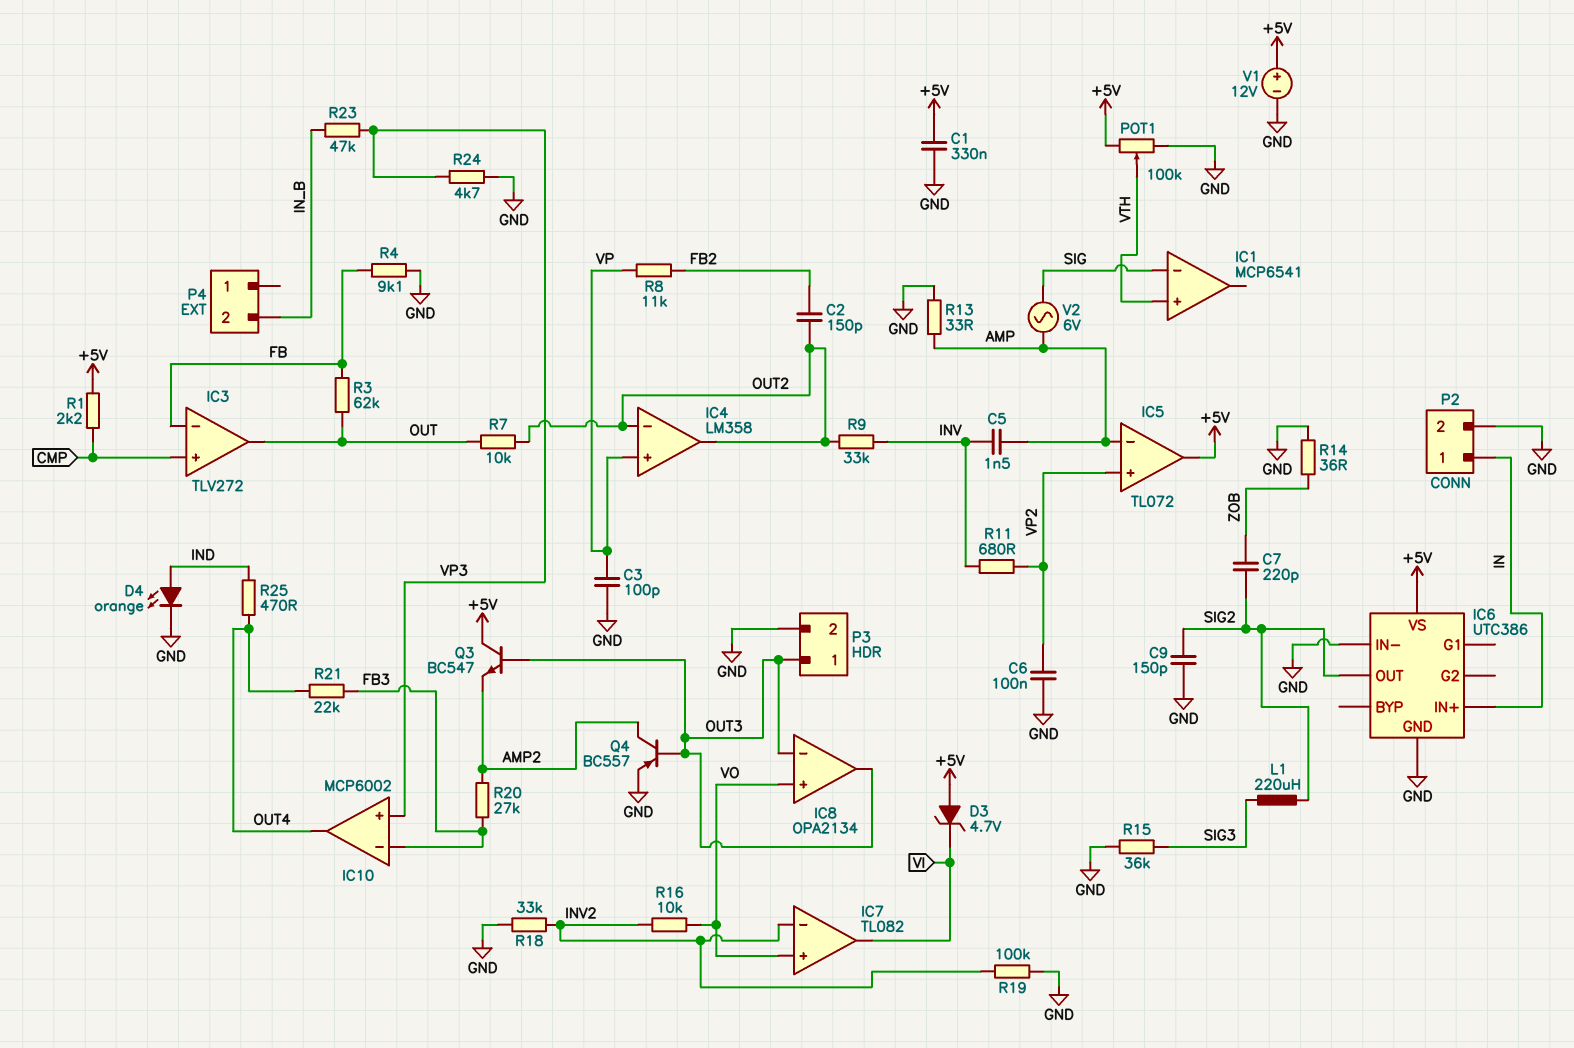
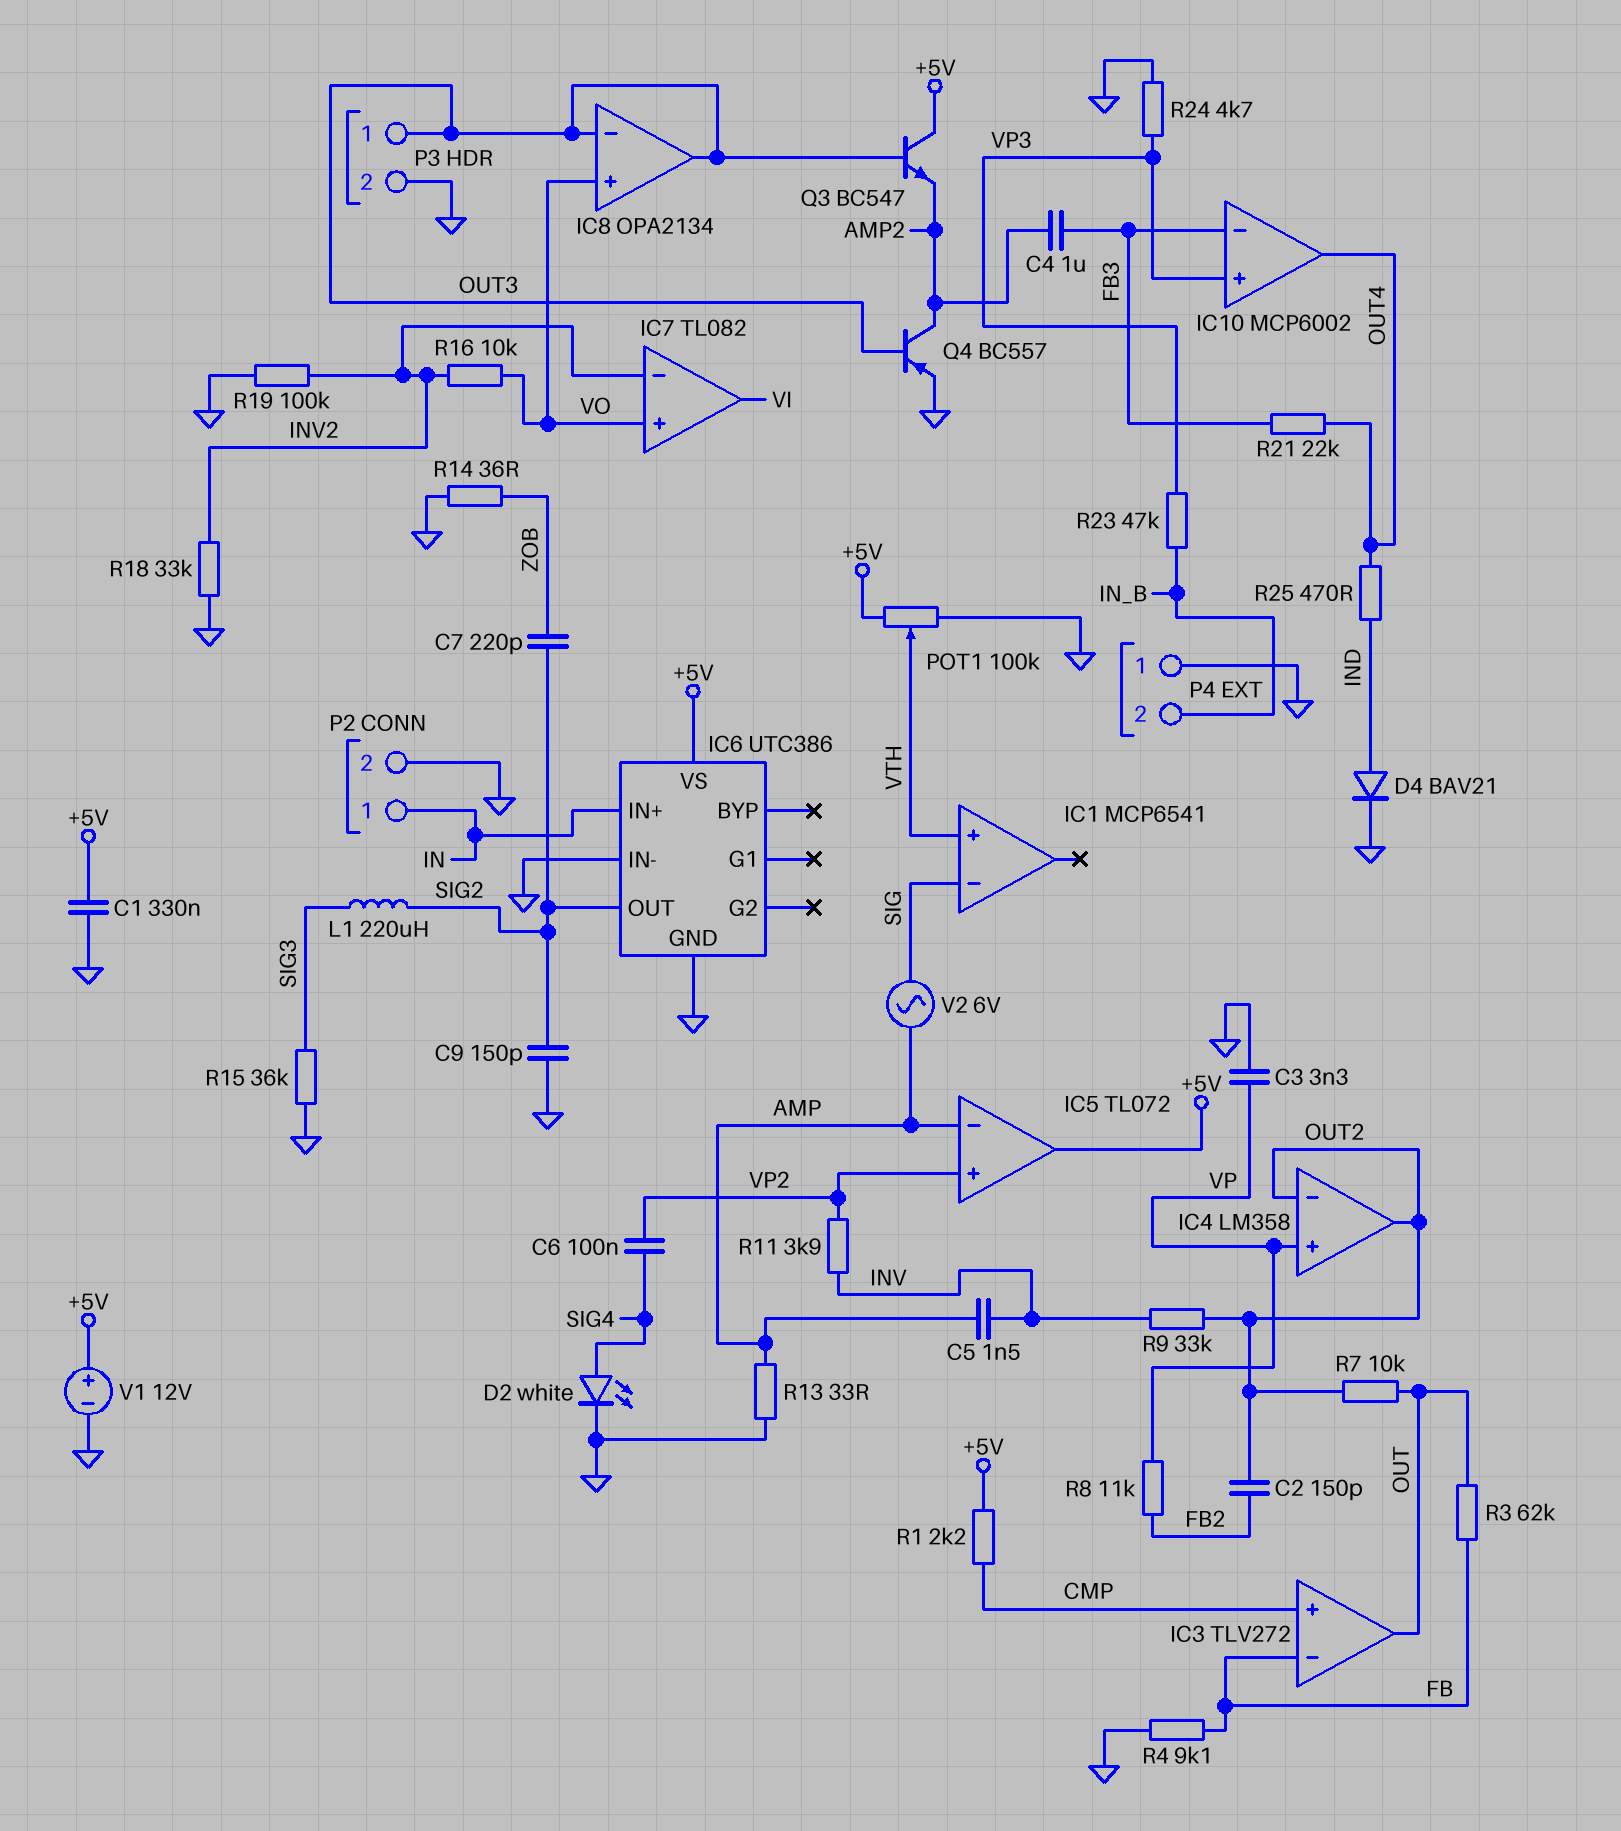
C3: 100pF (GND, VP) -> 3.3nF (GND, VP)
C4: none -> 1uF (AMP2, FB3)
C6: 100nF (GND, VP2) -> 100nF (SIG4, VP2)
D2: none -> LED white (A SIG4, K GND)
D3: zener 4.7V (A +5V, K VI) -> none
D4: LED orange (A IND, K GND) -> diode BAV21 (A IND, K GND)
P4 pin 1: none -> GND
R11: 680 (INV, VP2) -> 3.9k (INV, VP2)
R20: 27k (AMP2, FB3) -> none

